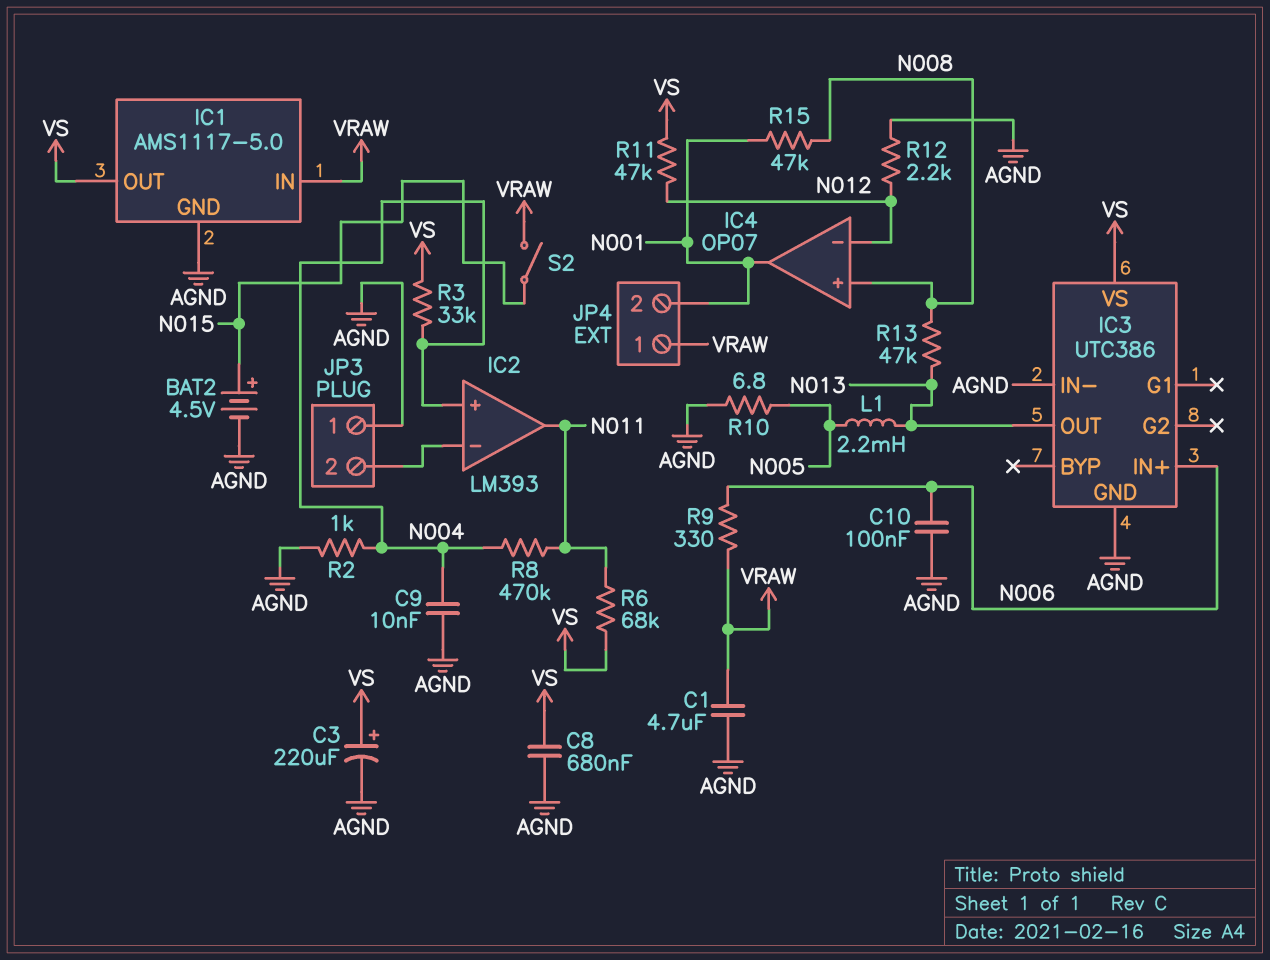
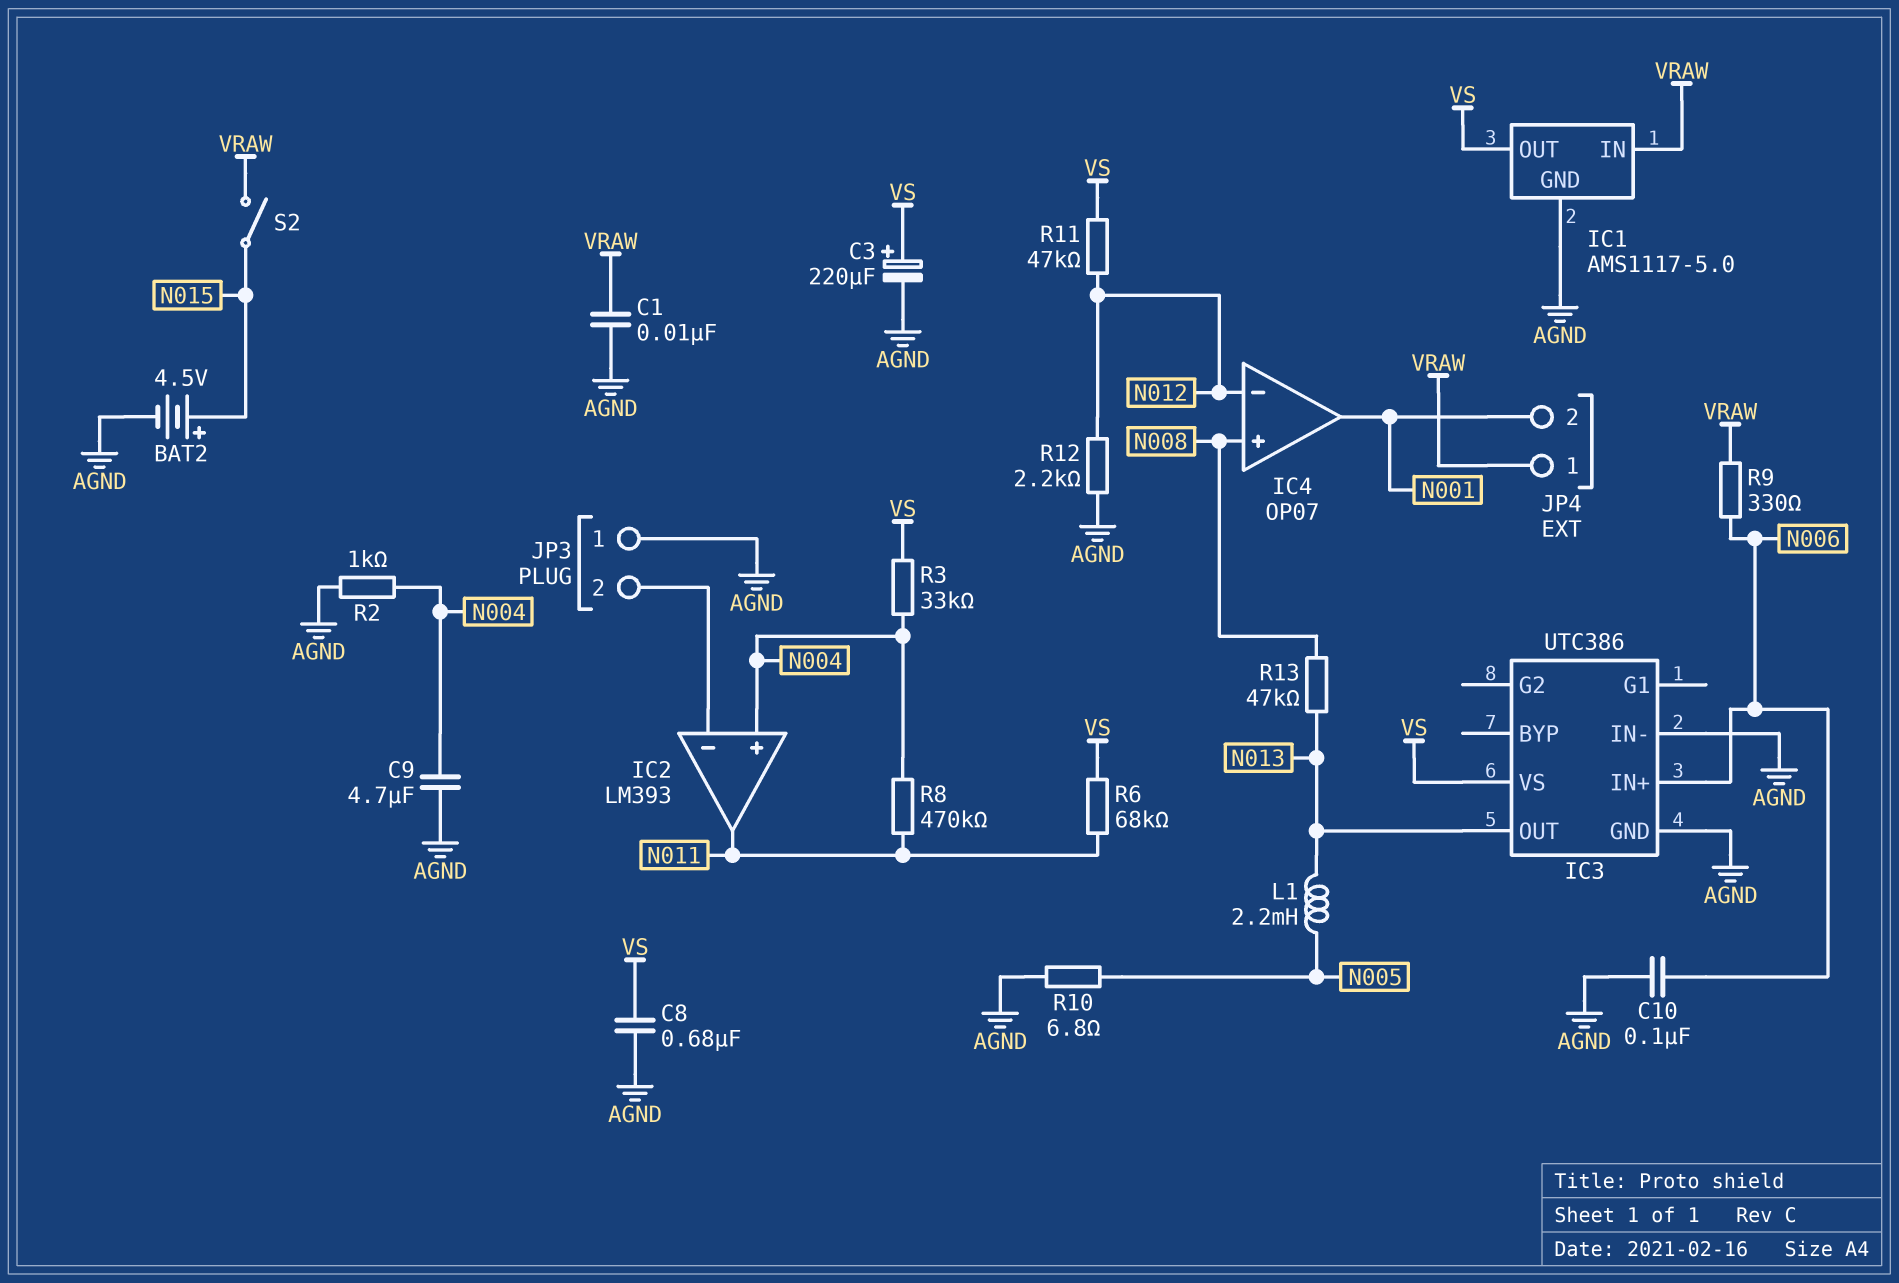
C1: 4.7uF (AGND, VRAW) -> 10nF (AGND, VRAW)
C9: 10nF (AGND, N004) -> 4.7uF (AGND, N004)
R15: 47k (N001, N008) -> none

